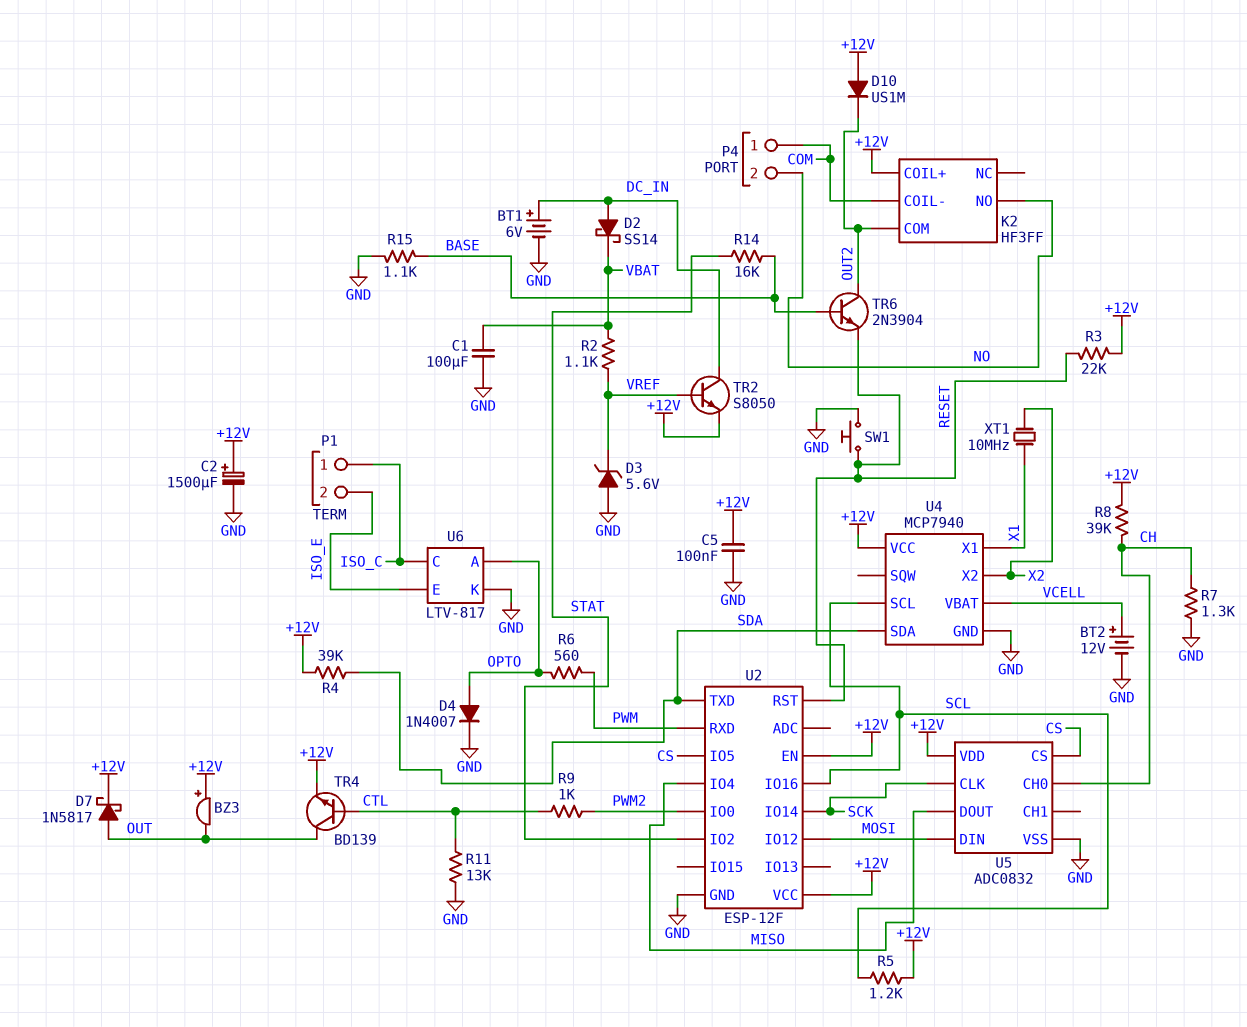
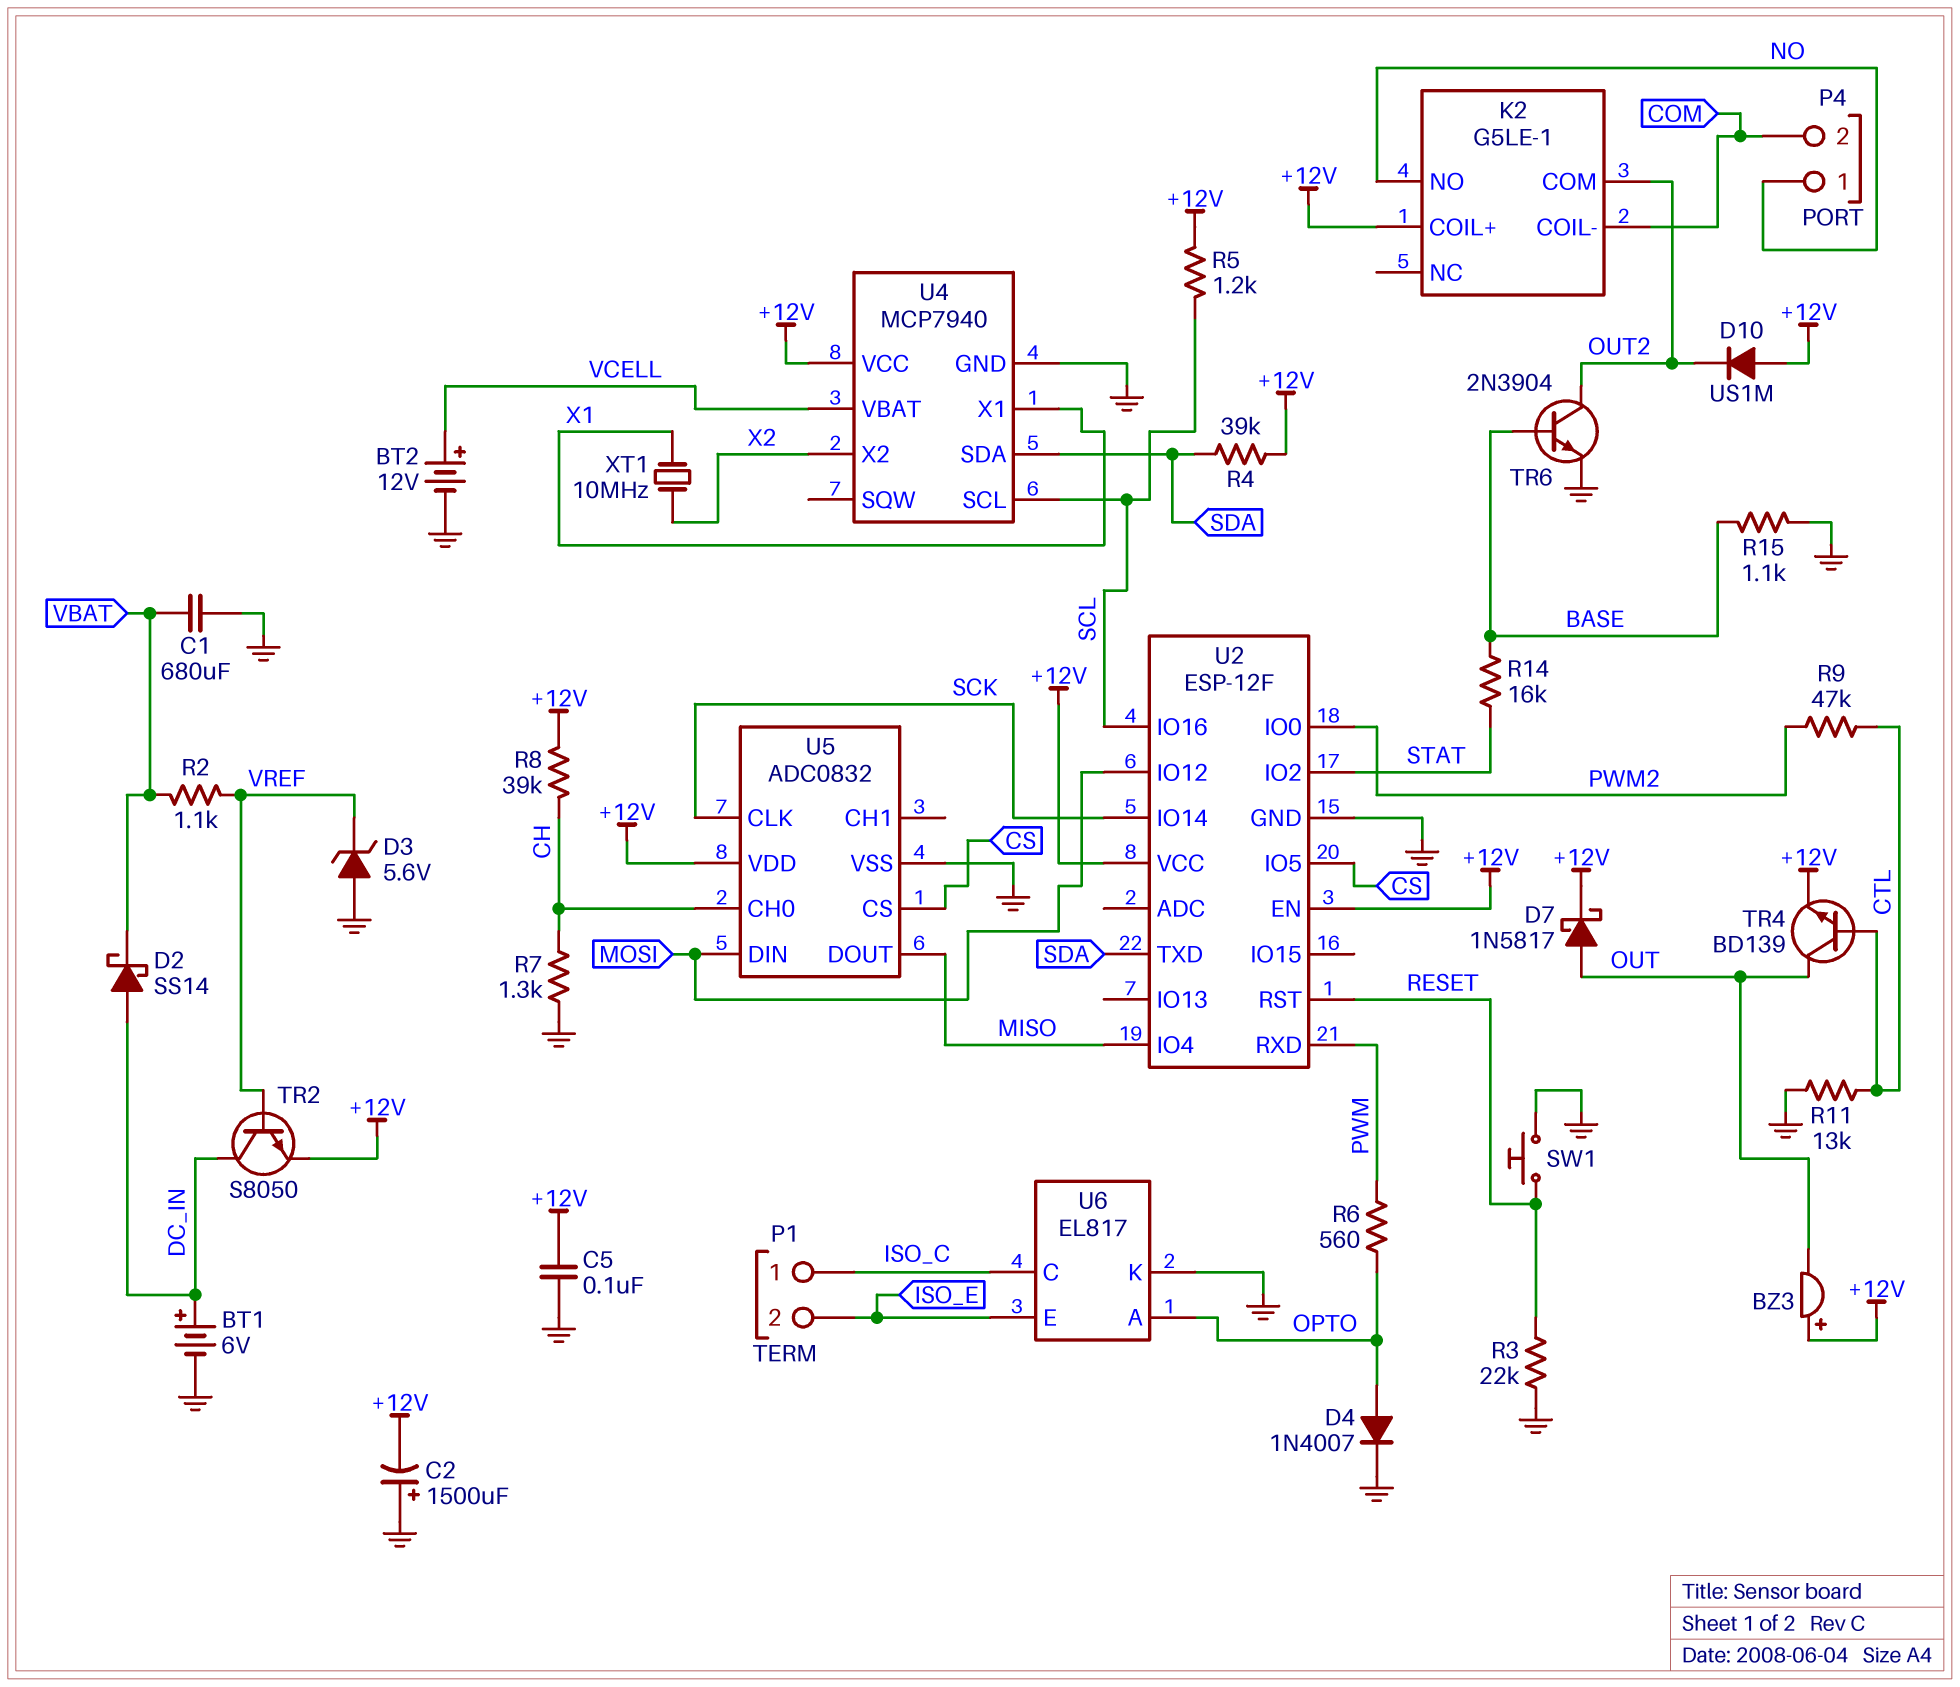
C1: 100uF (GND, VBAT) -> 680uF (GND, VBAT)
C2: 1500uF (plus +12V, minus GND) -> 1500uF (plus GND, minus +12V)
K2: HF3FF -> G5LE-1
P4 pin 1: COM -> NO
P4 pin 2: NO -> COM
R3: 22k (+12V, RESET) -> 22k (GND, RESET)
R9: 1k (CTL, PWM2) -> 47k (CTL, PWM2)
TR6: NPN 2N3904 (B BASE, C OUT2, E RESET) -> NPN 2N3904 (B BASE, C OUT2, E GND)
U6: LTV-817 -> EL817

